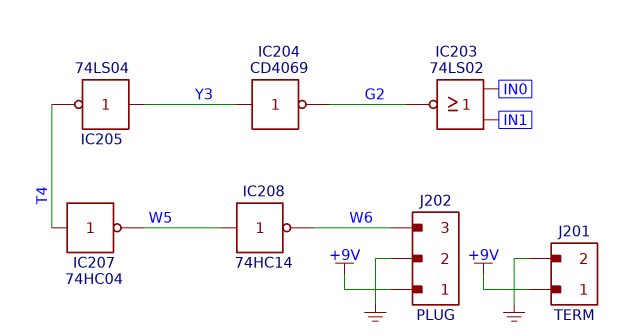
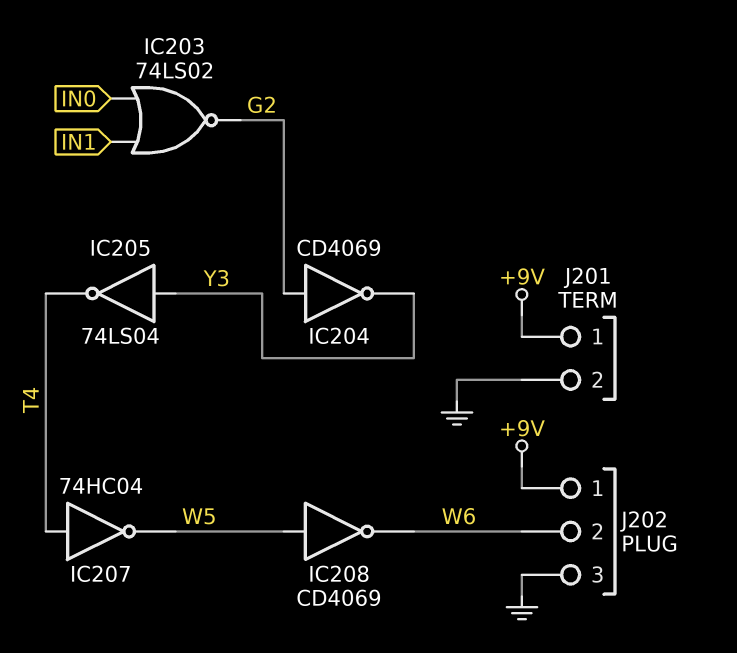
IC204: NOT CD4069 (in Y3, out G2) -> NOT CD4069 (in G2, out Y3)
IC208: NOT 74HC14 (in W5, out W6) -> NOT CD4069 (in W5, out W6)
J202 pin 2: GND -> W6
J202 pin 3: W6 -> GND

